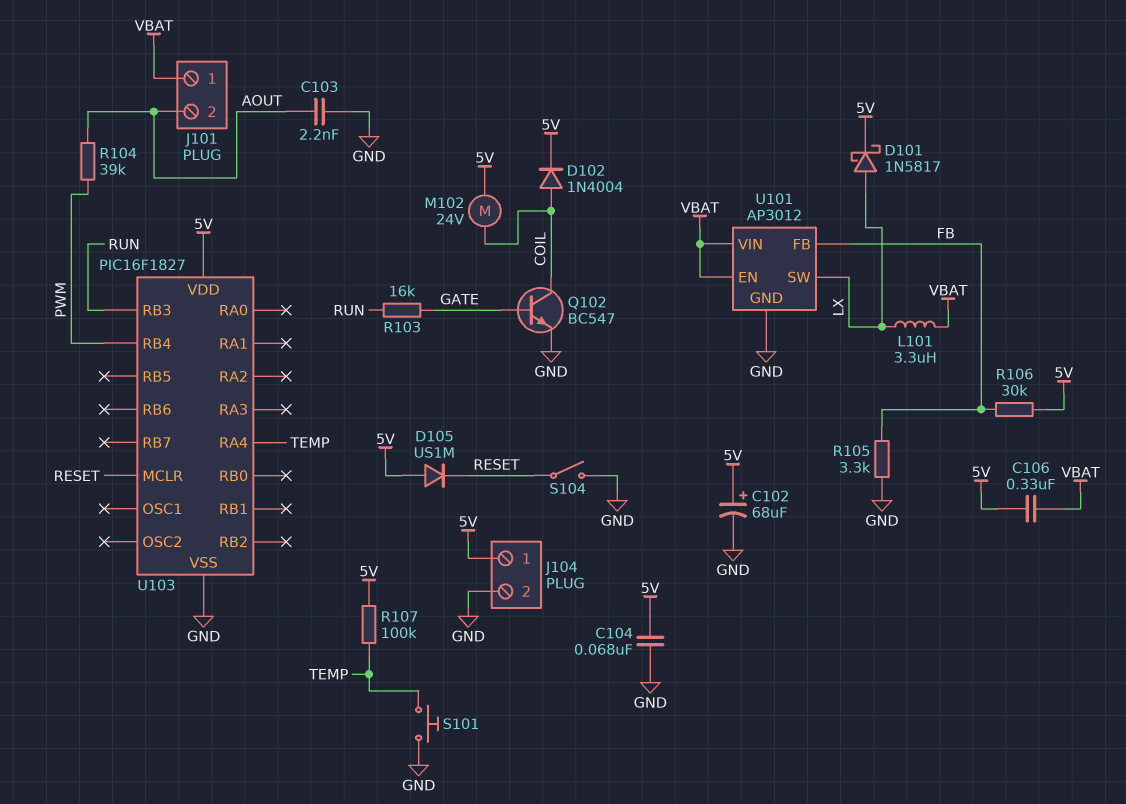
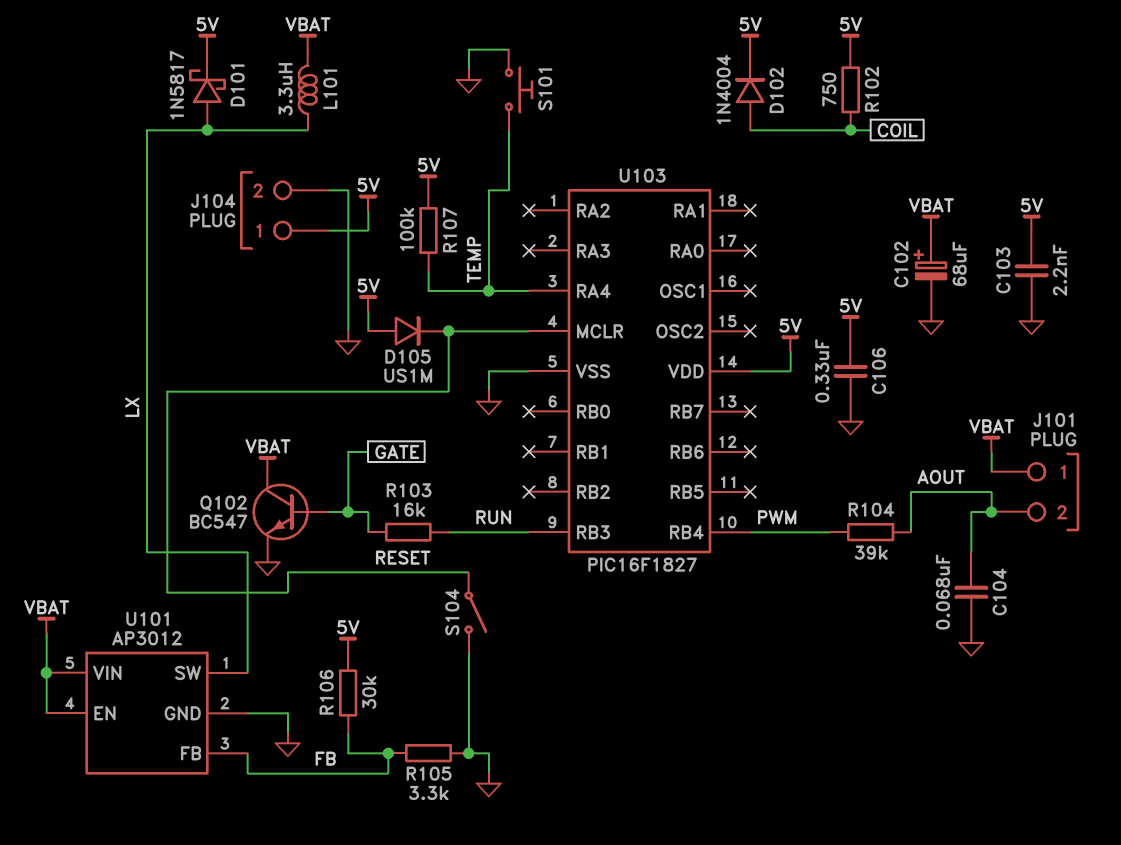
C102: 68uF (plus 5V, minus GND) -> 68uF (plus VBAT, minus GND)
C103: 2.2nF (AOUT, GND) -> 2.2nF (5V, GND)
C104: 68nF (5V, GND) -> 68nF (AOUT, GND)
C106: 330nF (5V, VBAT) -> 330nF (5V, GND)
M102: motor 24V (5V, COIL) -> none
Q102: NPN BC547 (B GATE, C COIL, E GND) -> NPN BC547 (B GATE, C VBAT, E GND)
R102: none -> 750 (5V, COIL)

